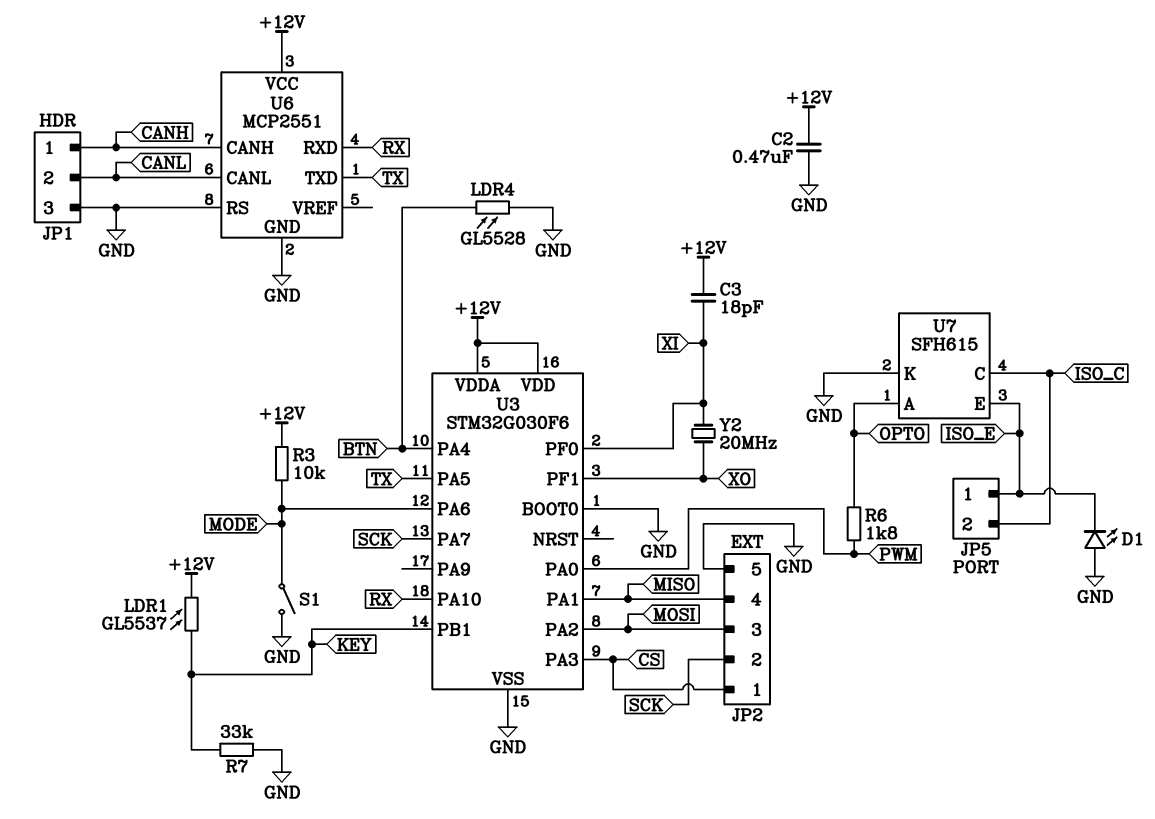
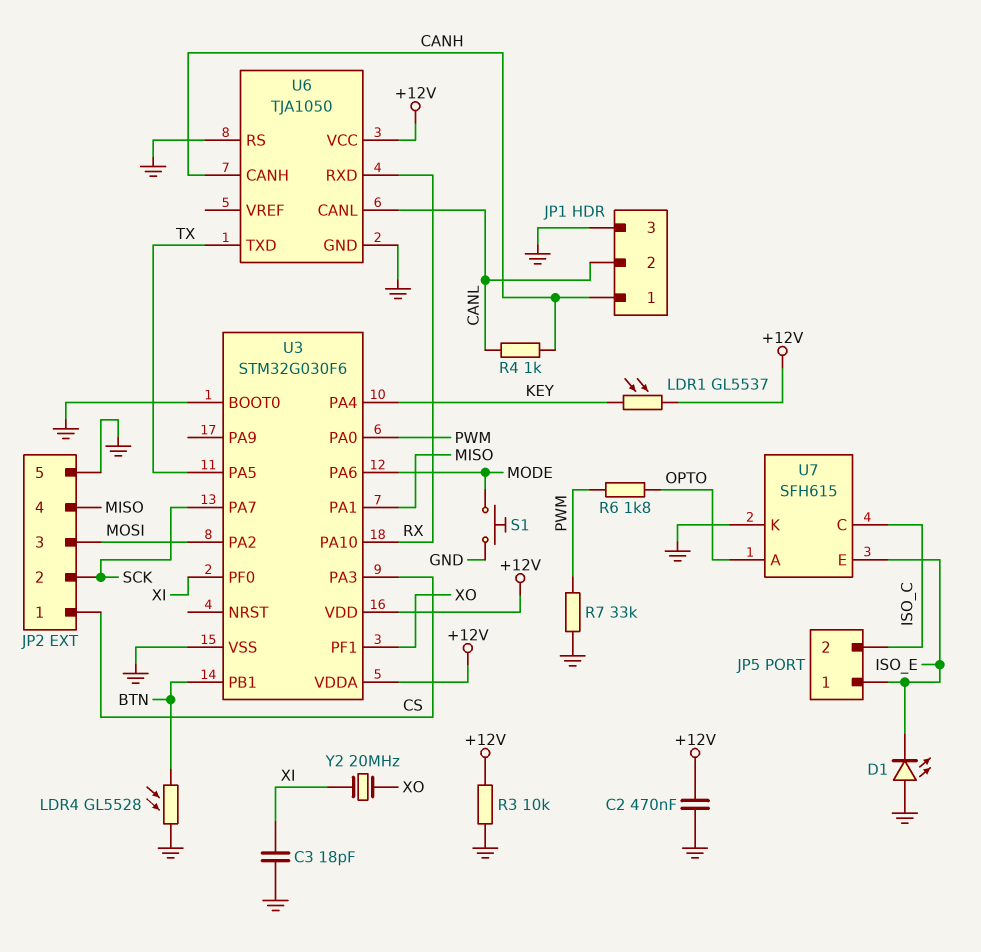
C3: 18pF (+12V, XI) -> 18pF (GND, XI)
R3: 10k (+12V, MODE) -> 10k (+12V, GND)
R4: none -> 1k (CANH, CANL)
R7: 33k (GND, KEY) -> 33k (GND, PWM)
S1: switch (GND, MODE) -> button (GND, MODE)
U3 pin PA4: BTN -> KEY
U3 pin PB1: KEY -> BTN
U6: MCP2551 -> TJA1050

